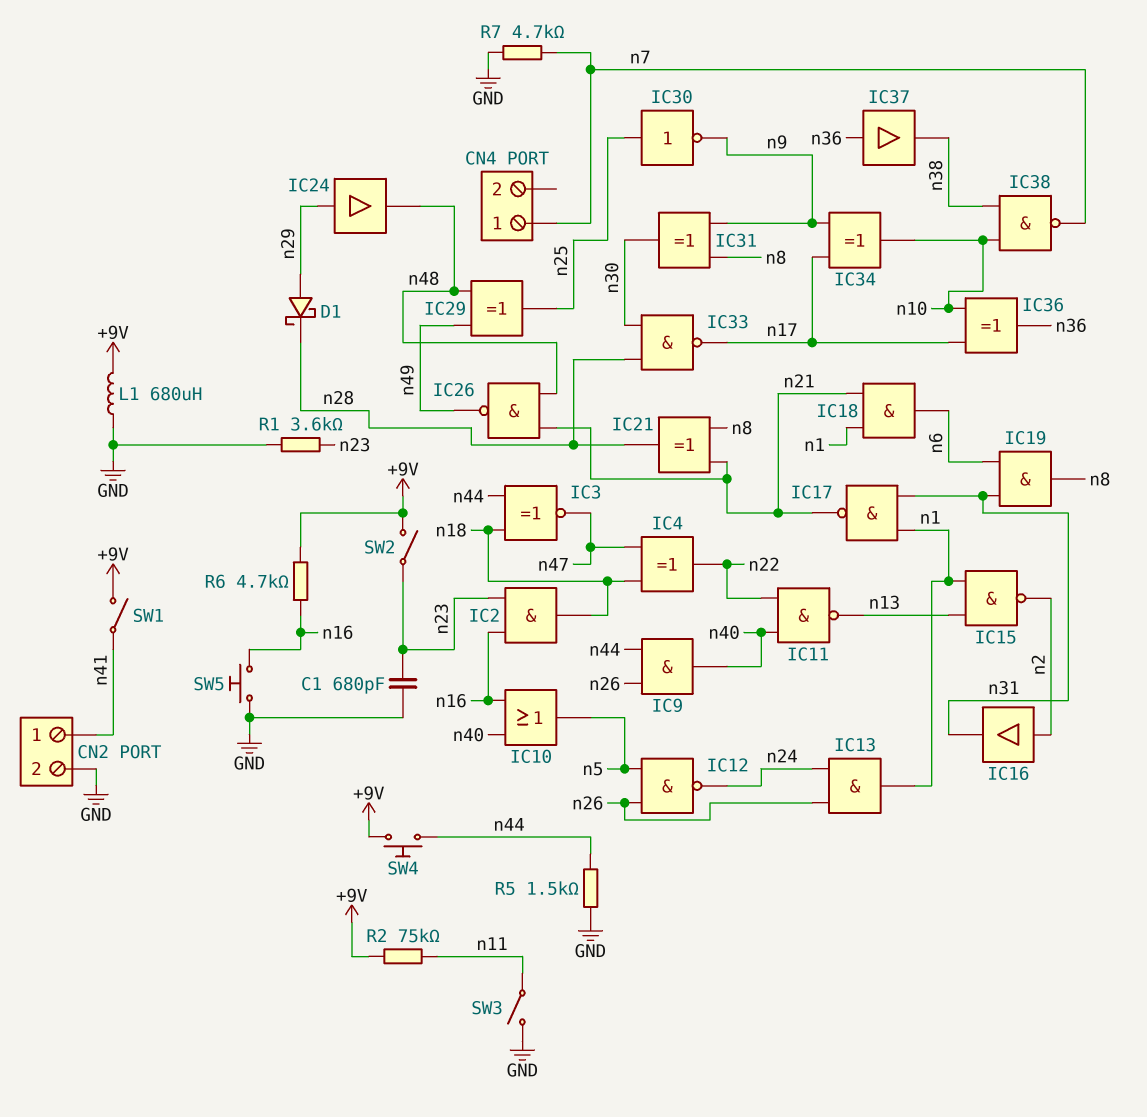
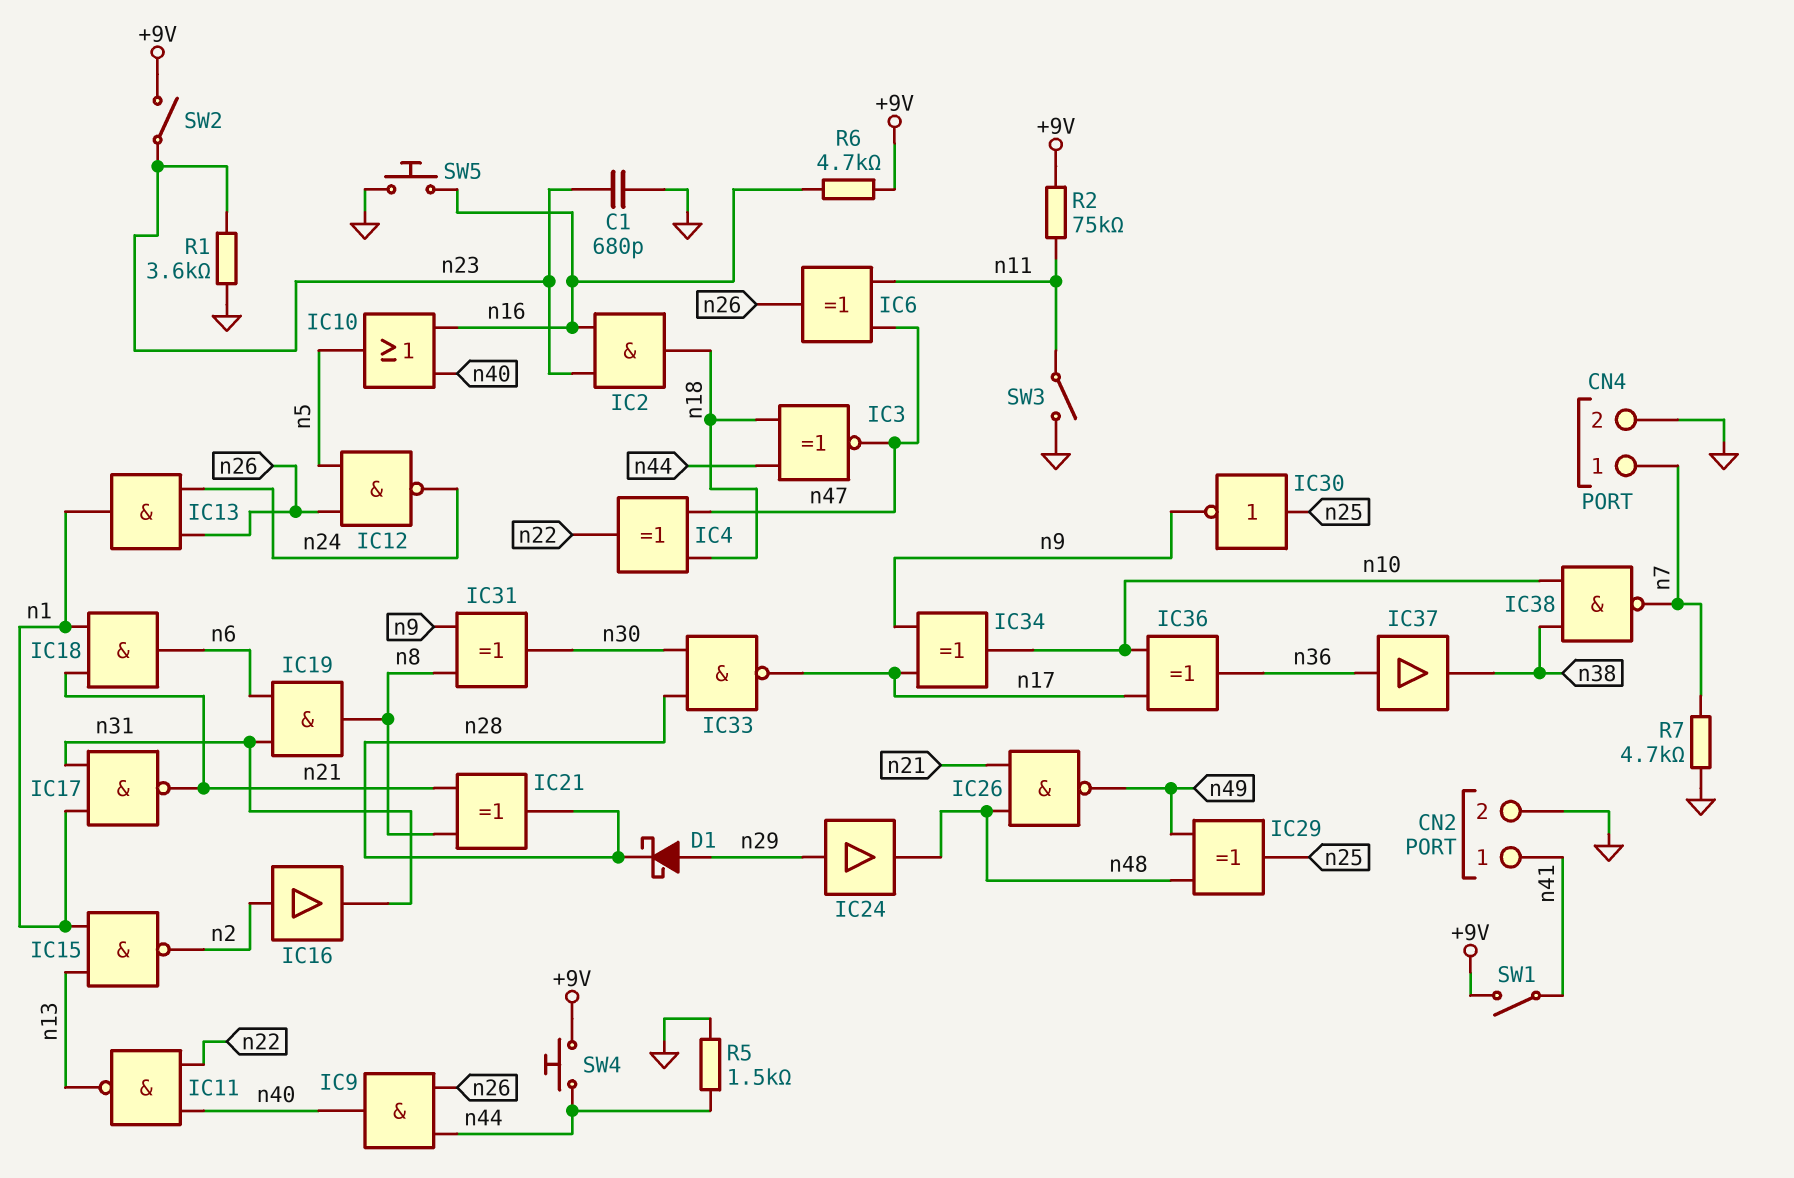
CN4 pin 2: none -> GND
IC6: none -> XOR (in n11, in n47, out n26)
L1: 680uH (+9V, GND) -> none

